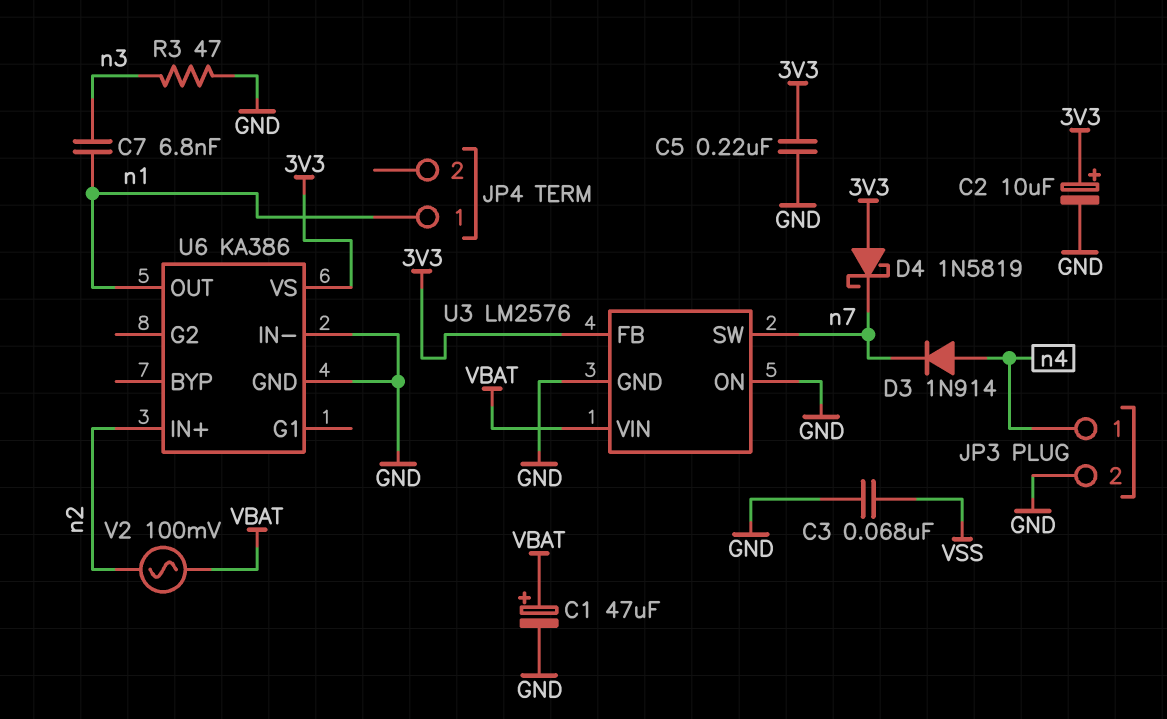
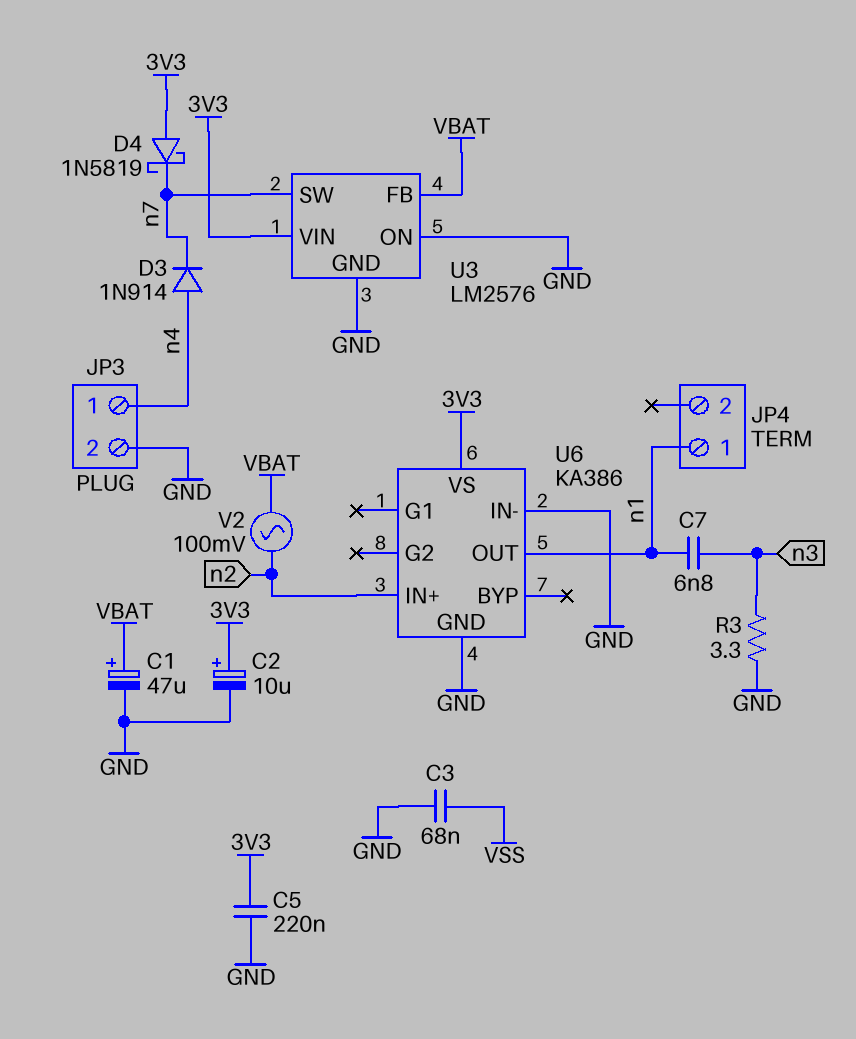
R3: 47 (GND, n3) -> 3.3 (GND, n3)
U3 pin FB: 3V3 -> VBAT
U3 pin VIN: VBAT -> 3V3

